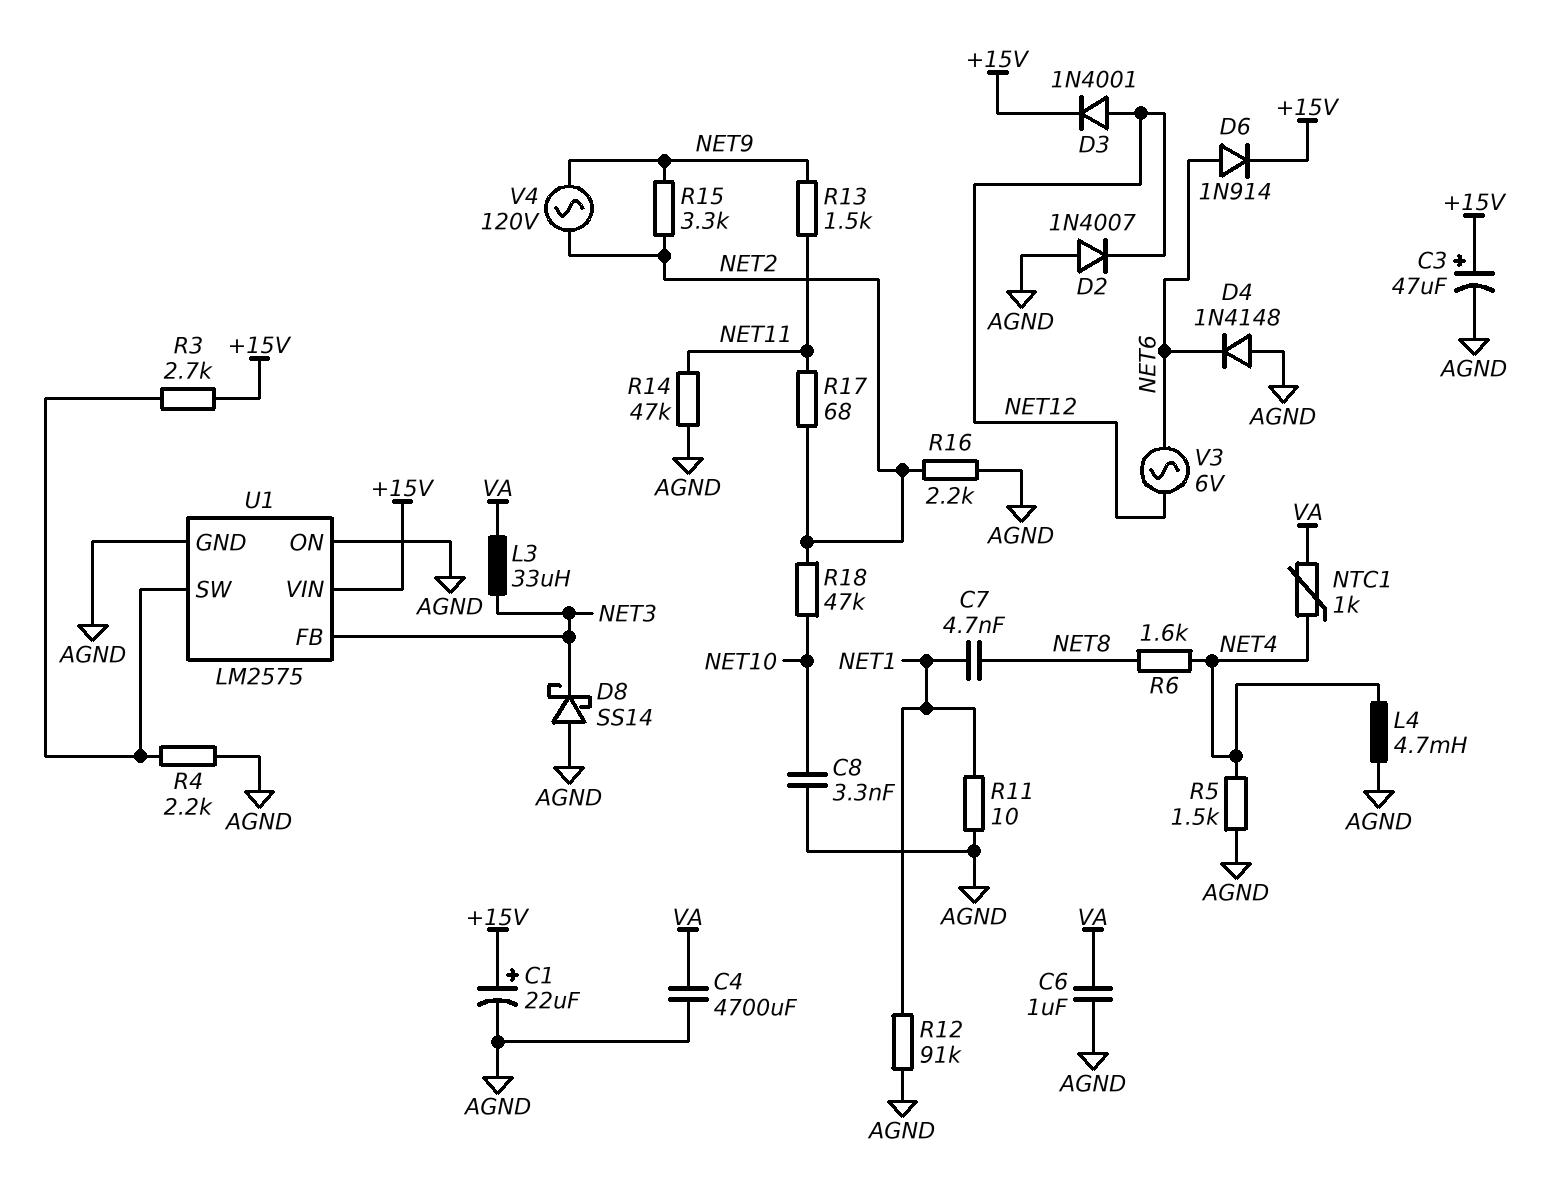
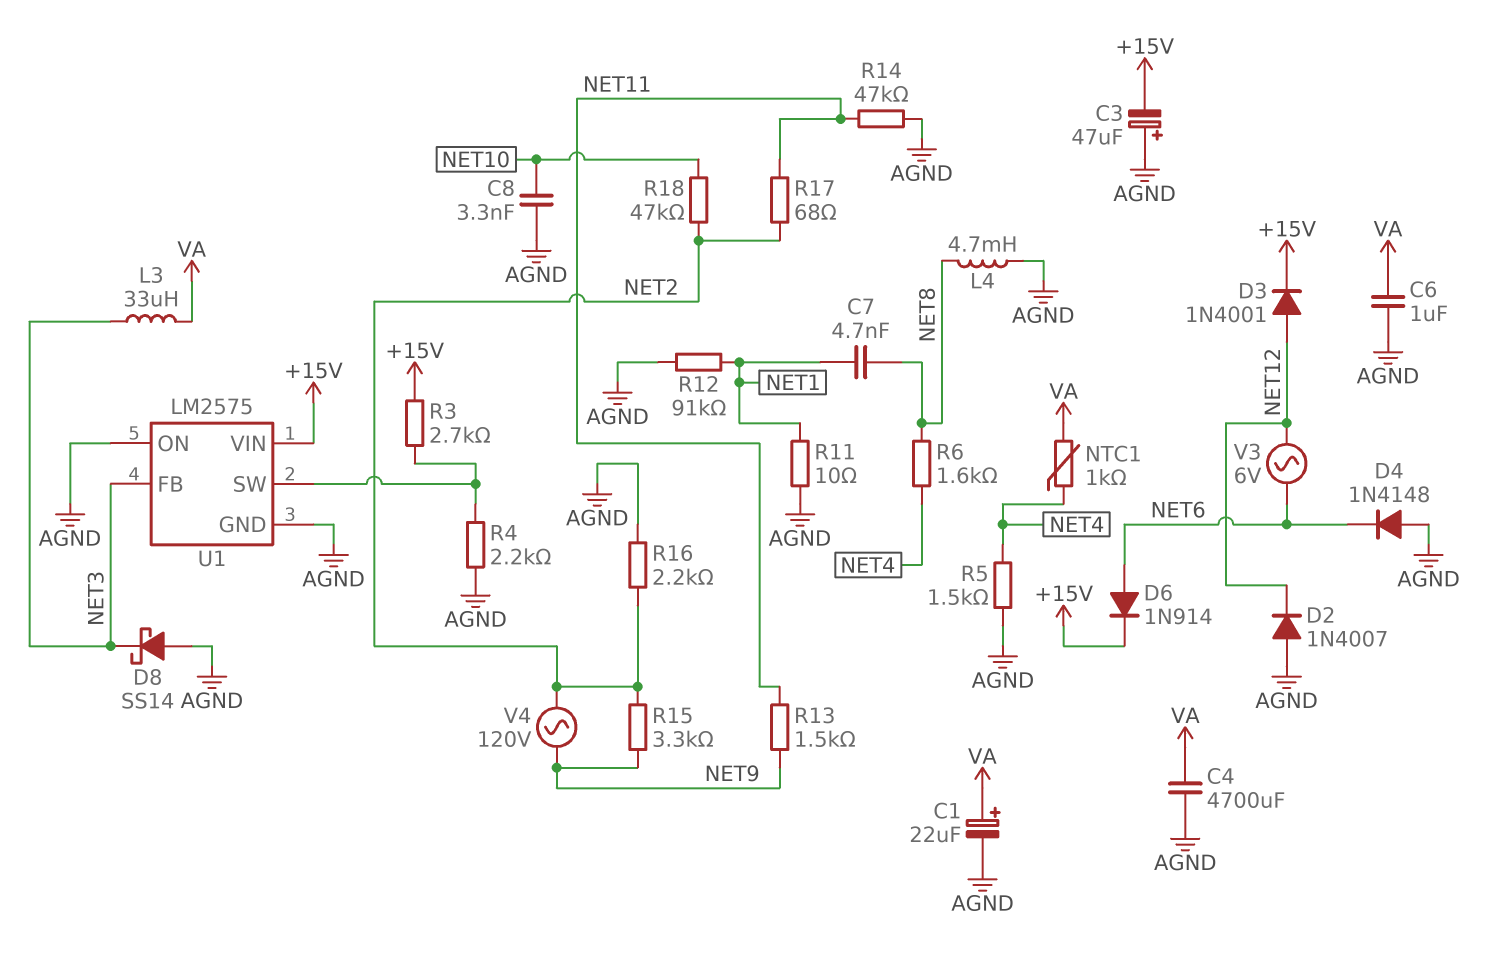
C1: 22uF (plus +15V, minus AGND) -> 22uF (plus VA, minus AGND)
C3: 47uF (plus +15V, minus AGND) -> 47uF (plus AGND, minus +15V)
L4: 4.7mH (AGND, NET4) -> 4.7mH (AGND, NET8)

